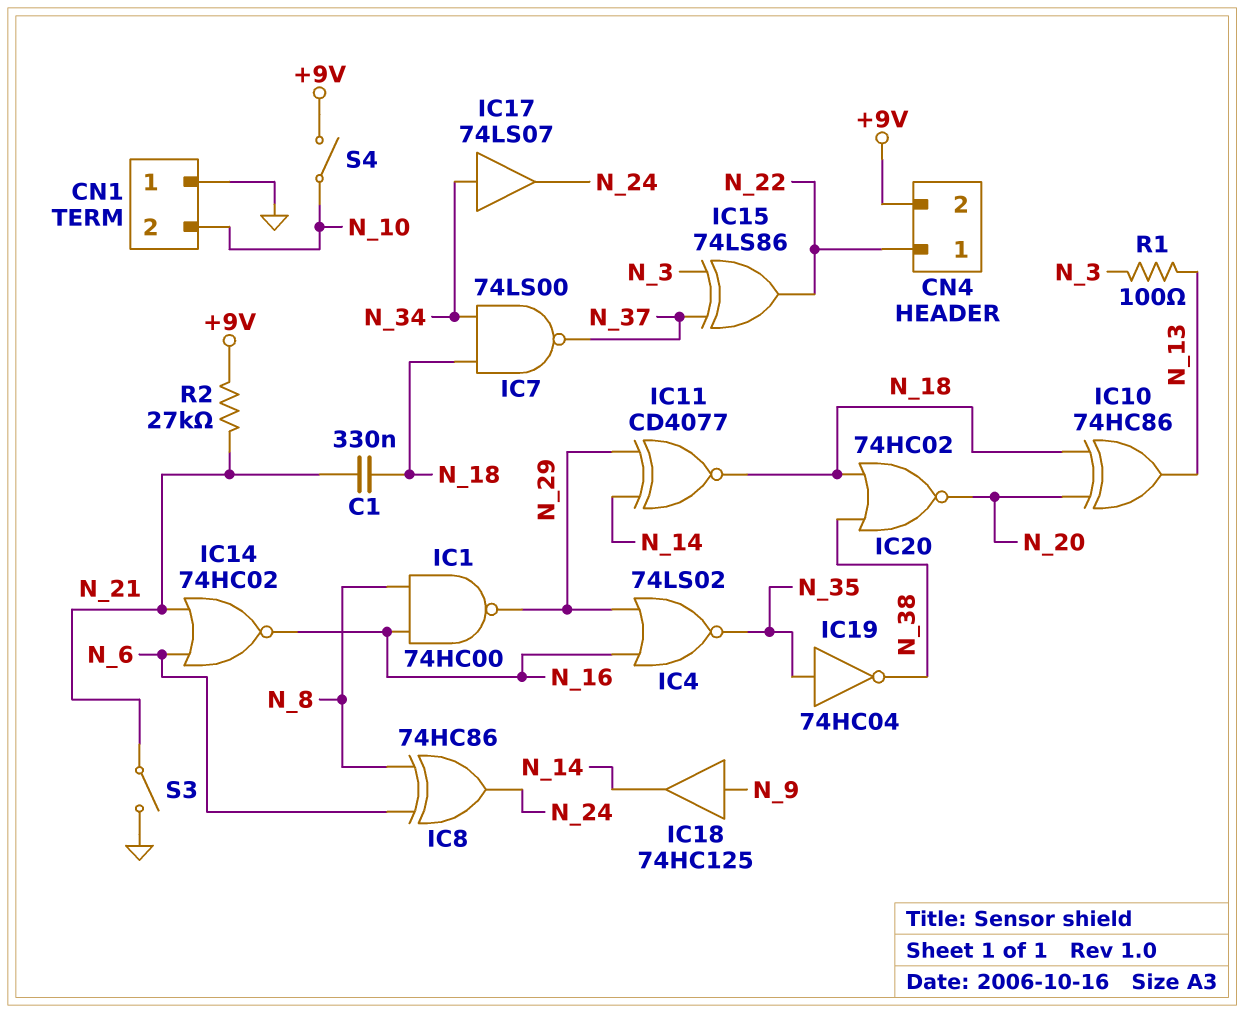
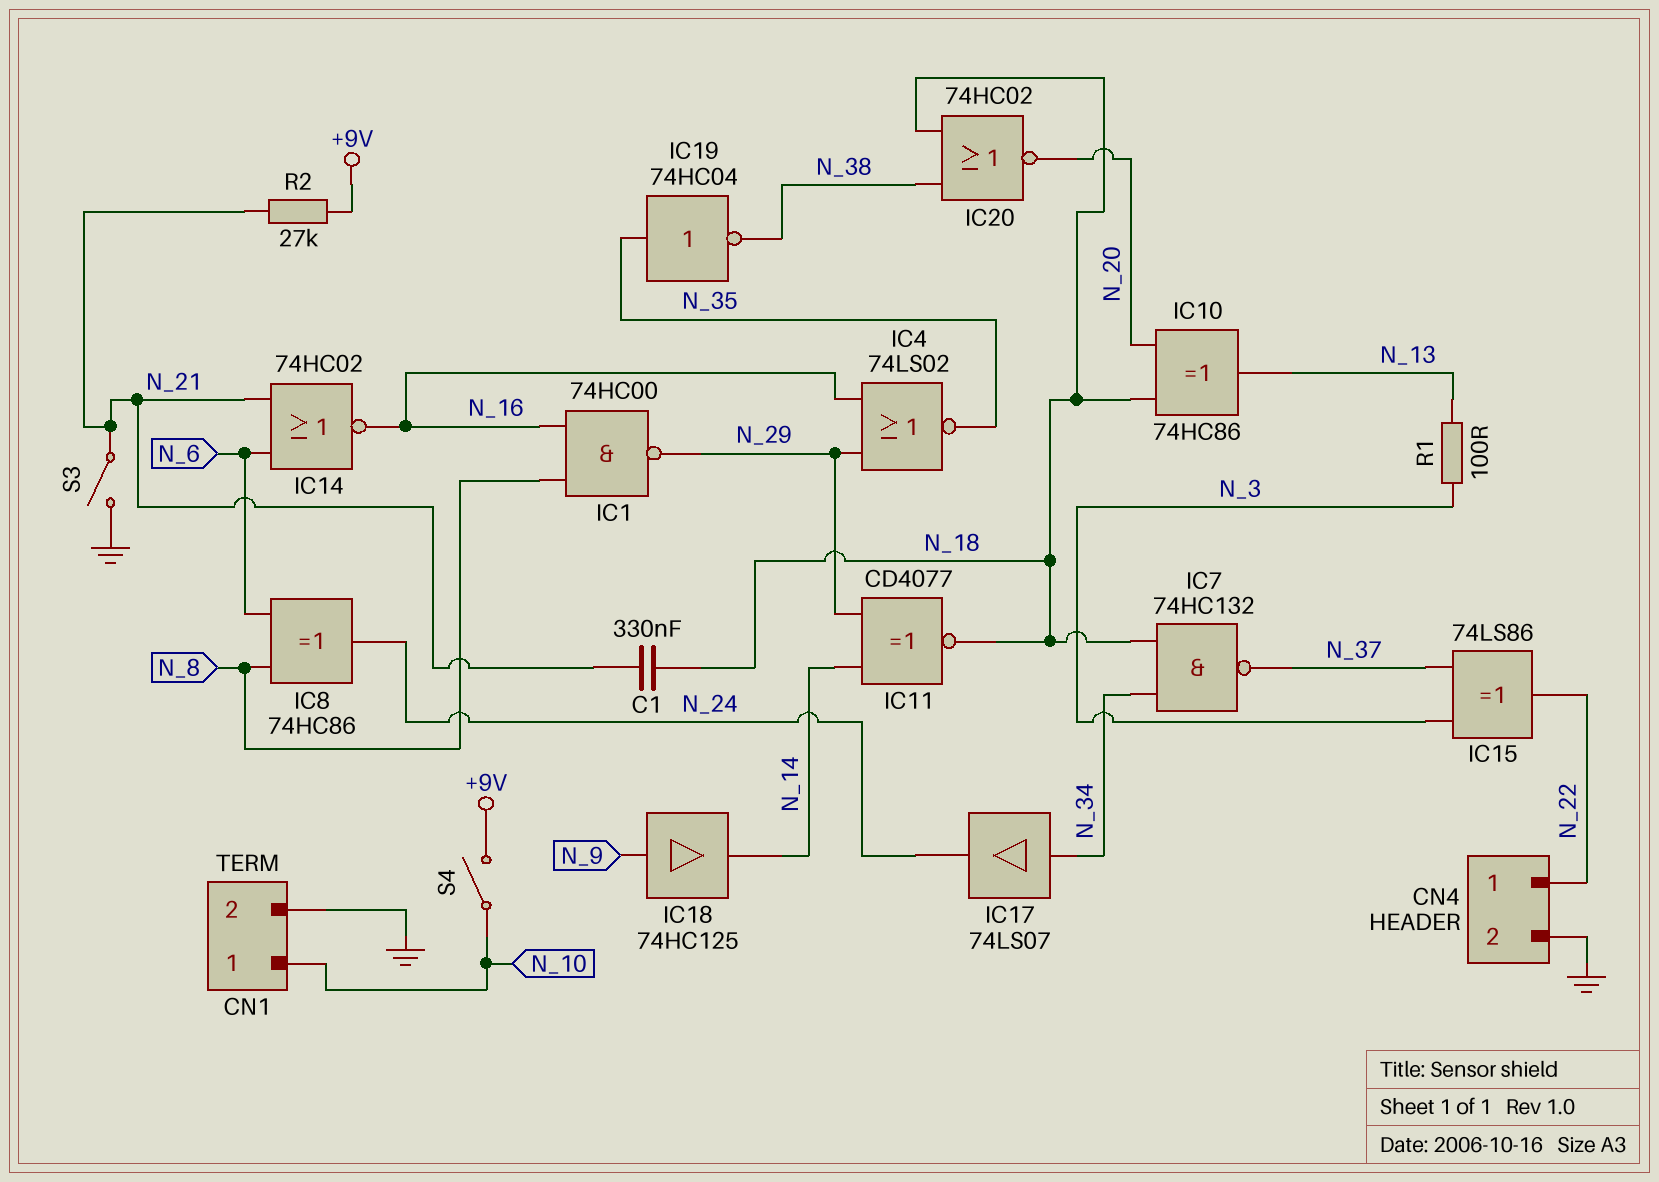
CN1 pin 1: GND -> N_10
CN1 pin 2: N_10 -> GND
CN4 pin 2: +9V -> GND
IC7: NAND 74LS00 (in N_18, in N_34, out N_37) -> NAND 74HC132 (in N_18, in N_34, out N_37)

